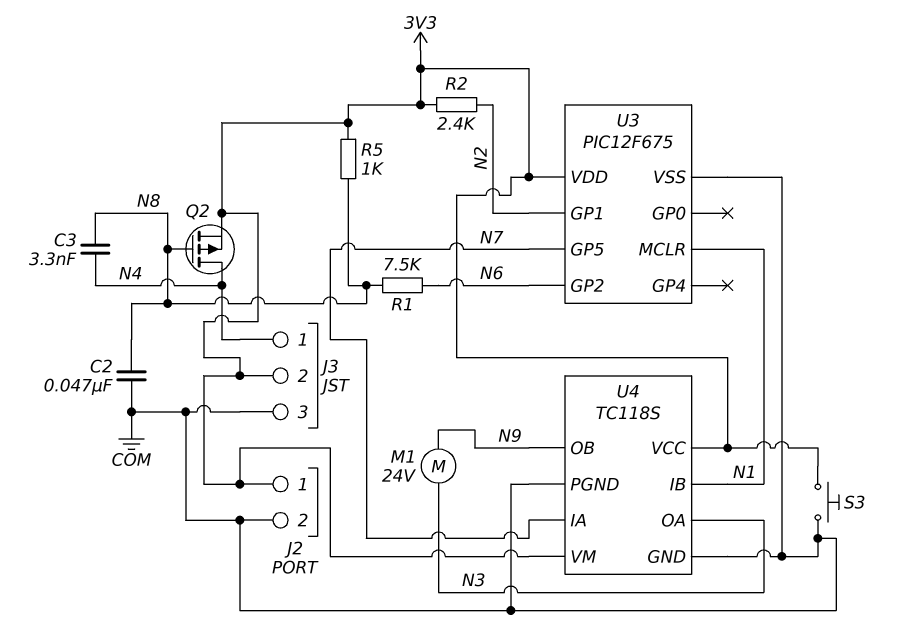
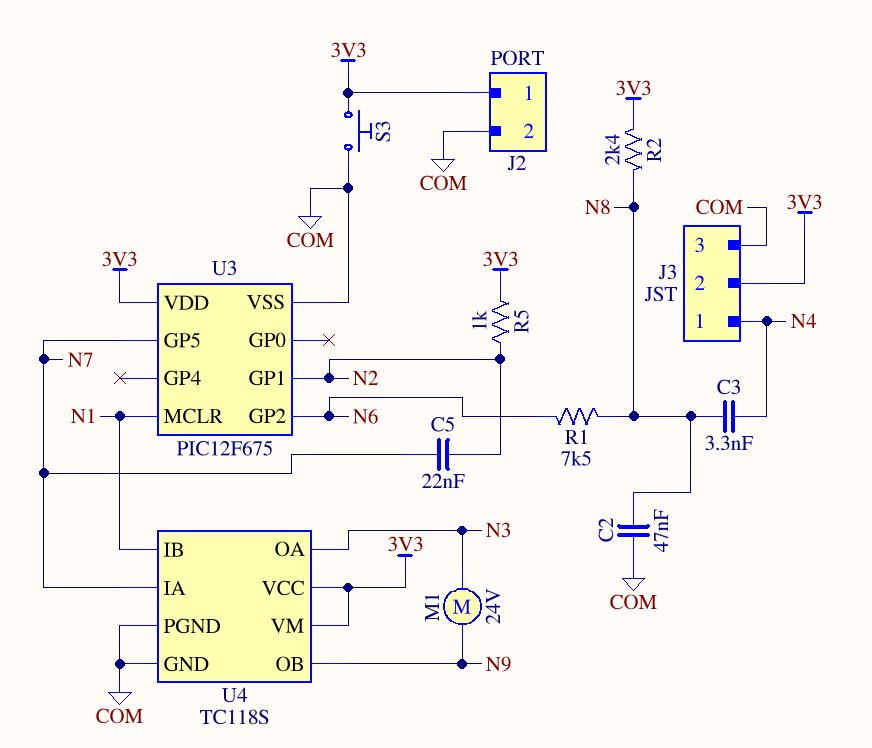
C5: none -> 22nF (N2, N7)
Q2: PMOS (G N8, D N4, S 3V3) -> none
R2: 2.4k (3V3, N2) -> 2.4k (3V3, N8)
R5: 1k (3V3, N8) -> 1k (3V3, N2)

